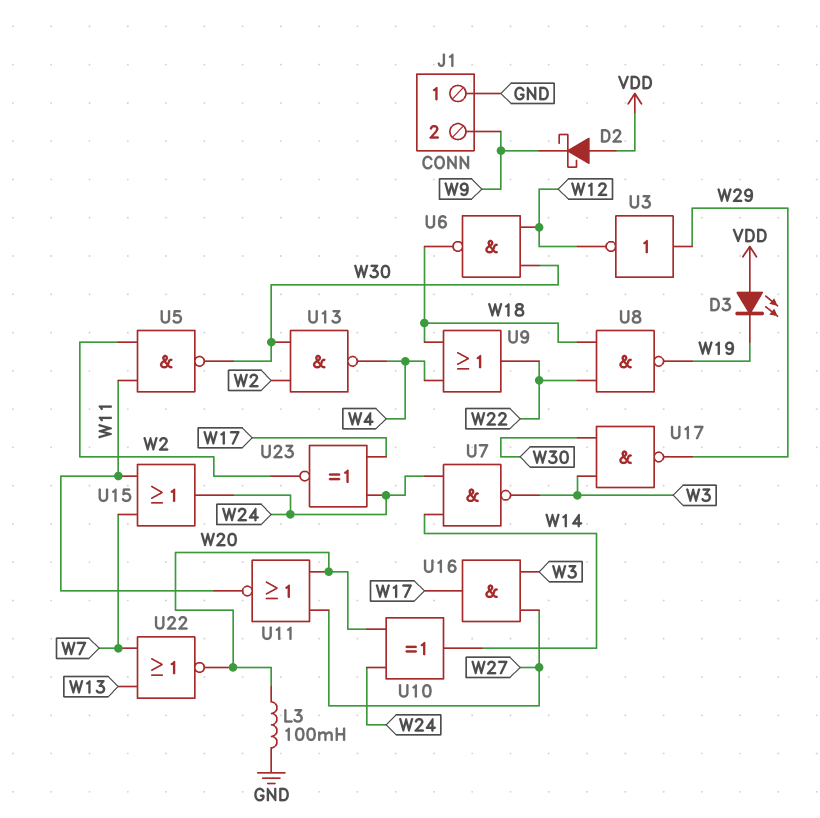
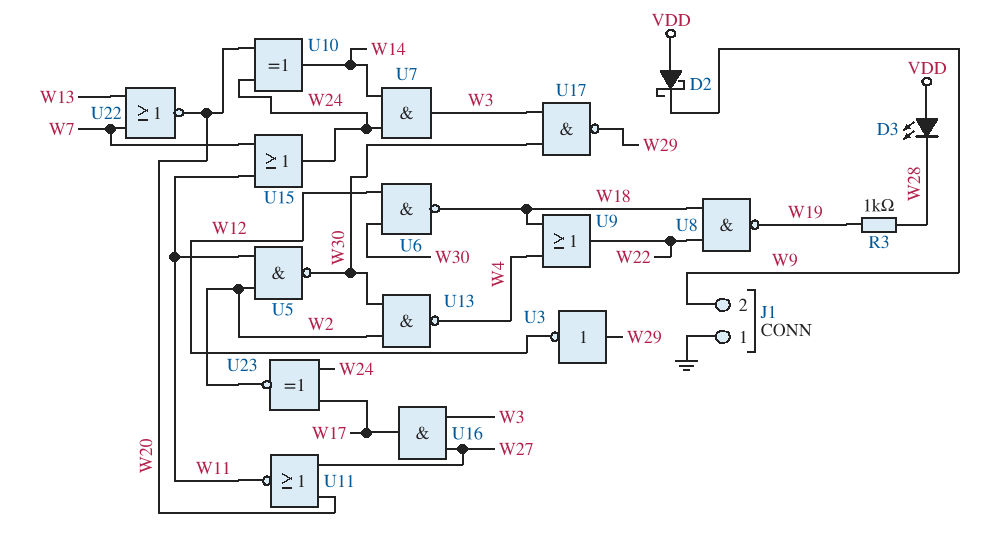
D3: LED (A VDD, K W19) -> LED (A VDD, K W28)
L3: 100mH (GND, W20) -> none
R3: none -> 1k (W19, W28)
U7: NAND (in W14, in W24, out W3) -> AND (in W14, in W24, out W3)

